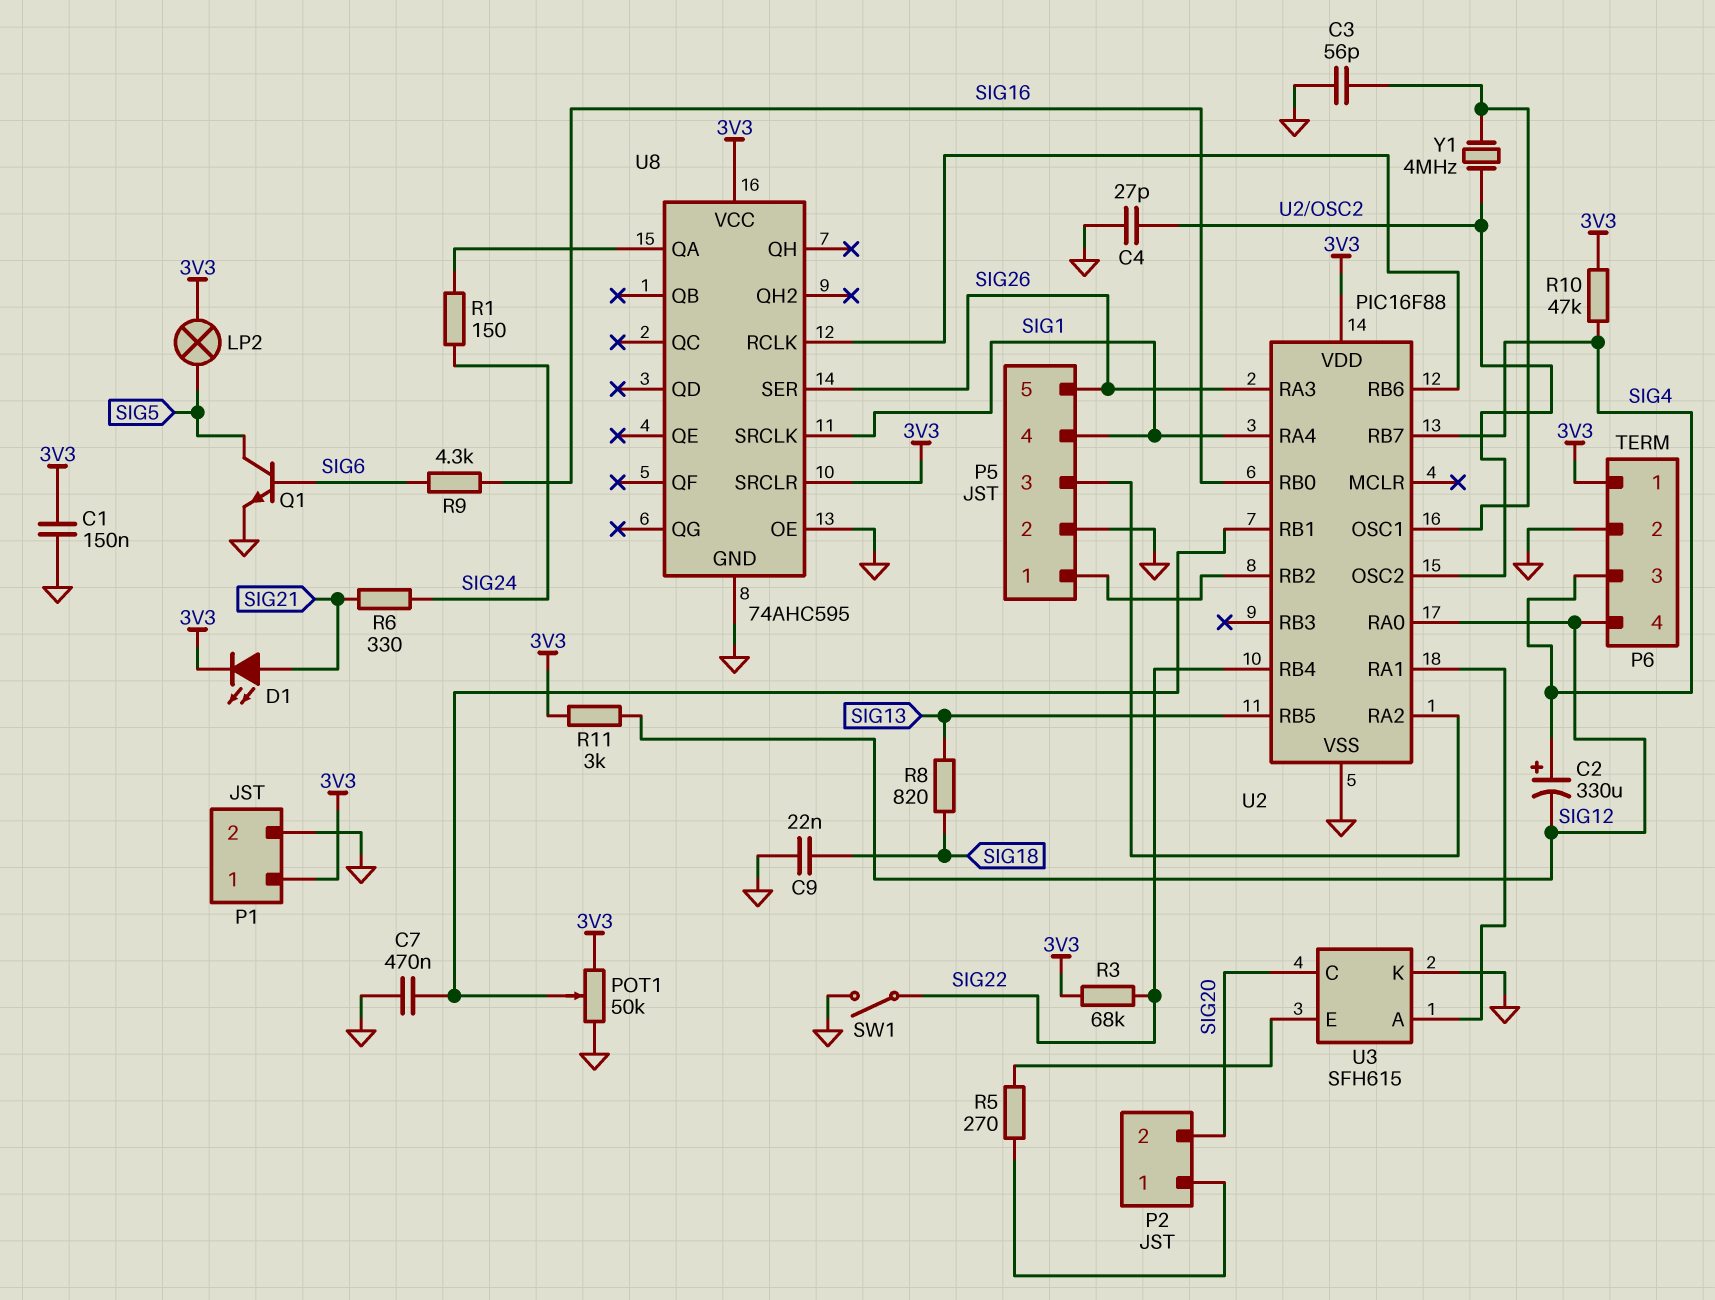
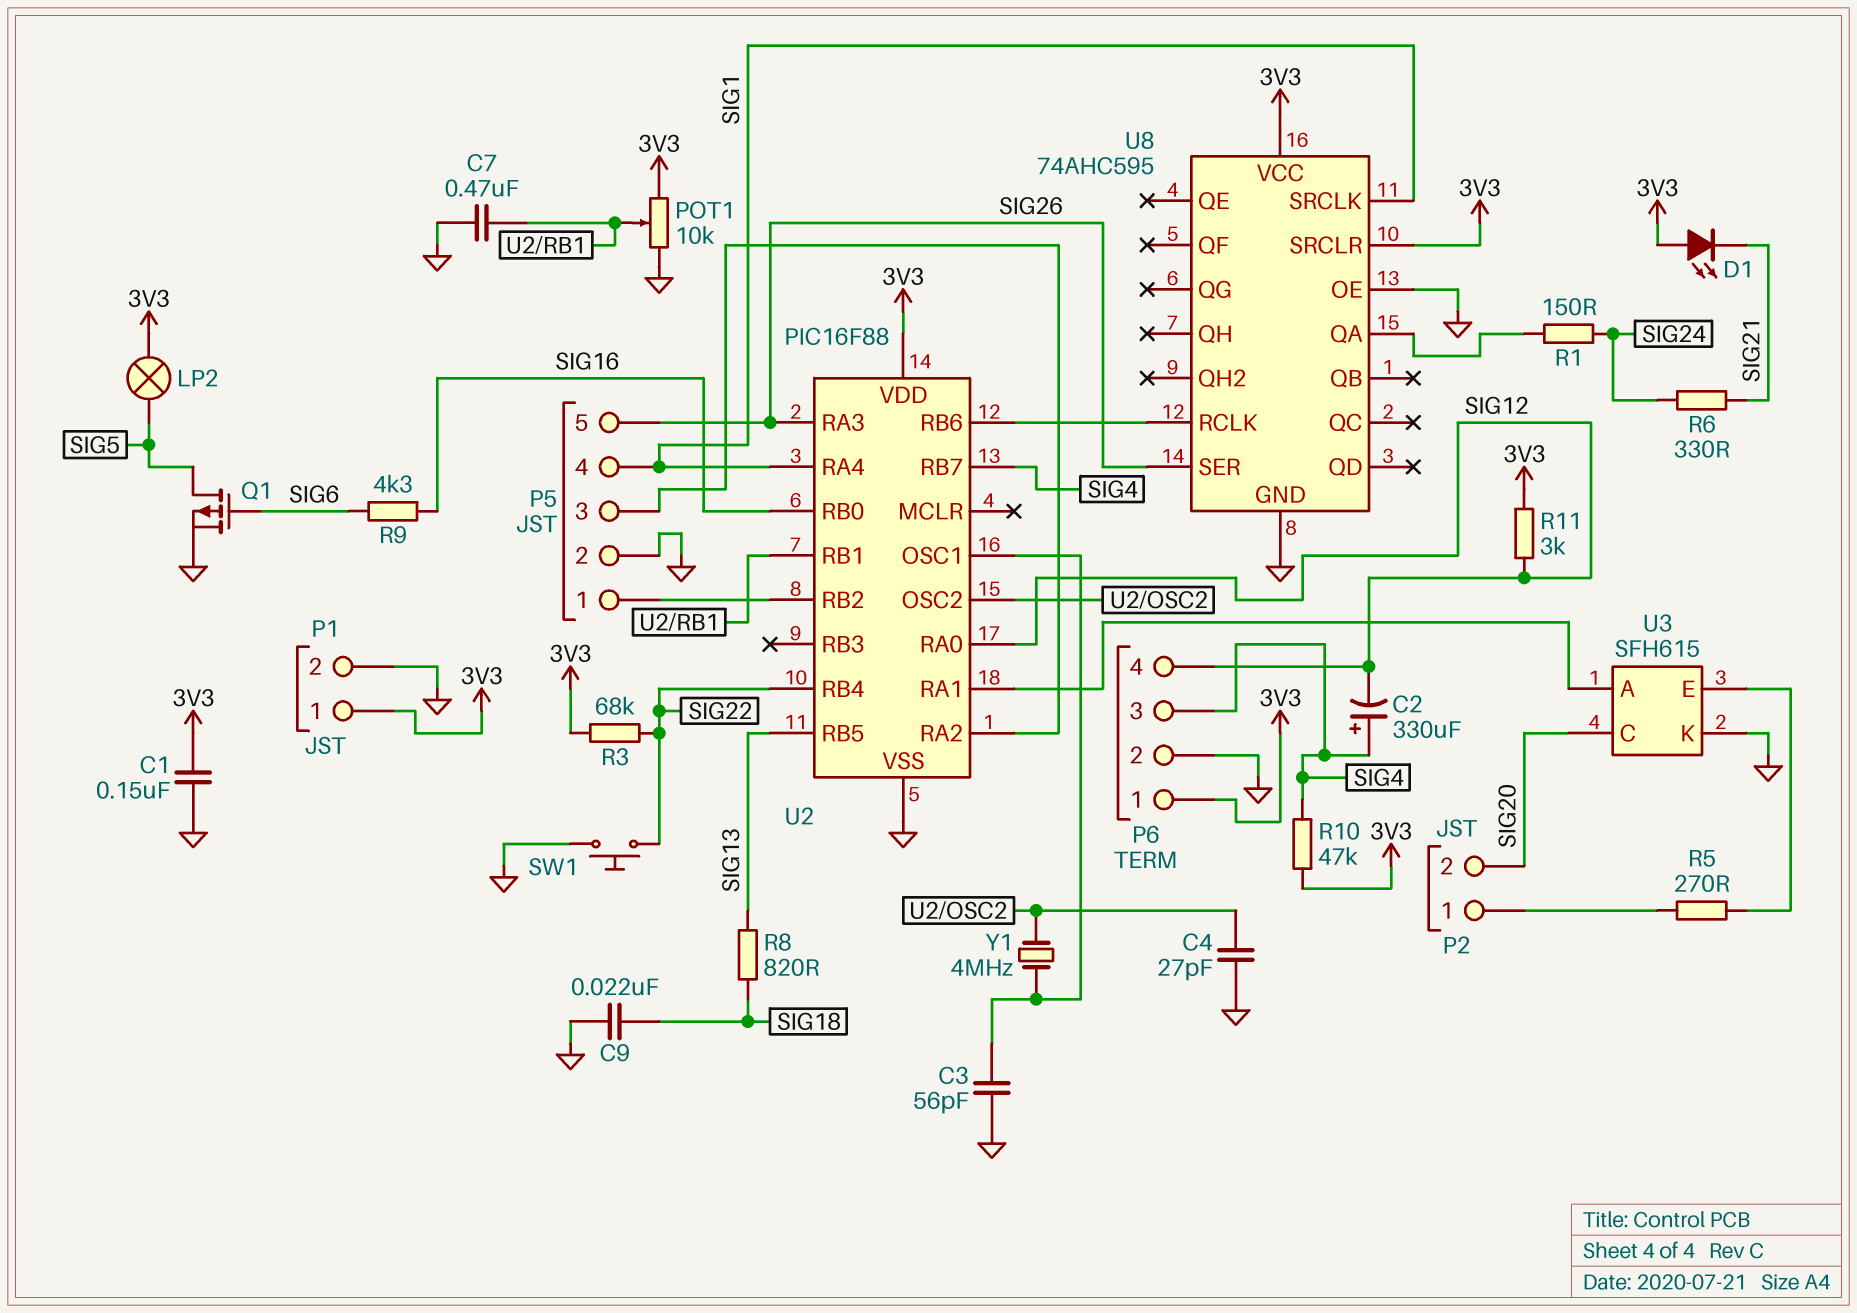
D1: LED (A SIG21, K 3V3) -> LED (A 3V3, K SIG21)
POT1: 50k (3V3, GND, wiper U2/RB1) -> 10k (3V3, GND, wiper U2/RB1)
Q1: NPN (B SIG6, C SIG5, E GND) -> PMOS (G SIG6, D SIG5, S GND)
SW1: switch (GND, SIG22) -> button (GND, SIG22)

